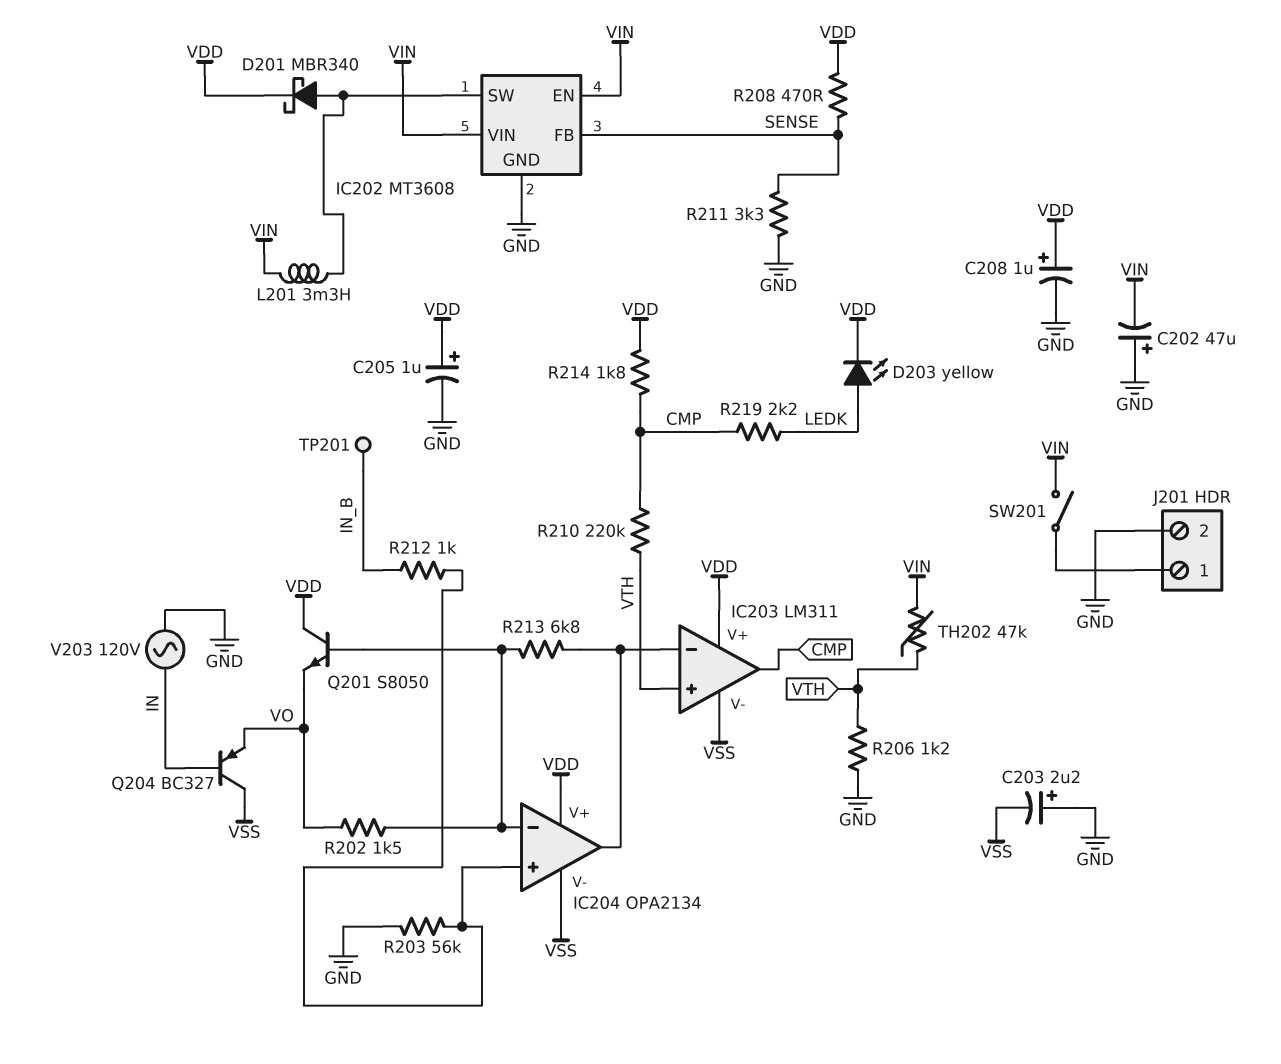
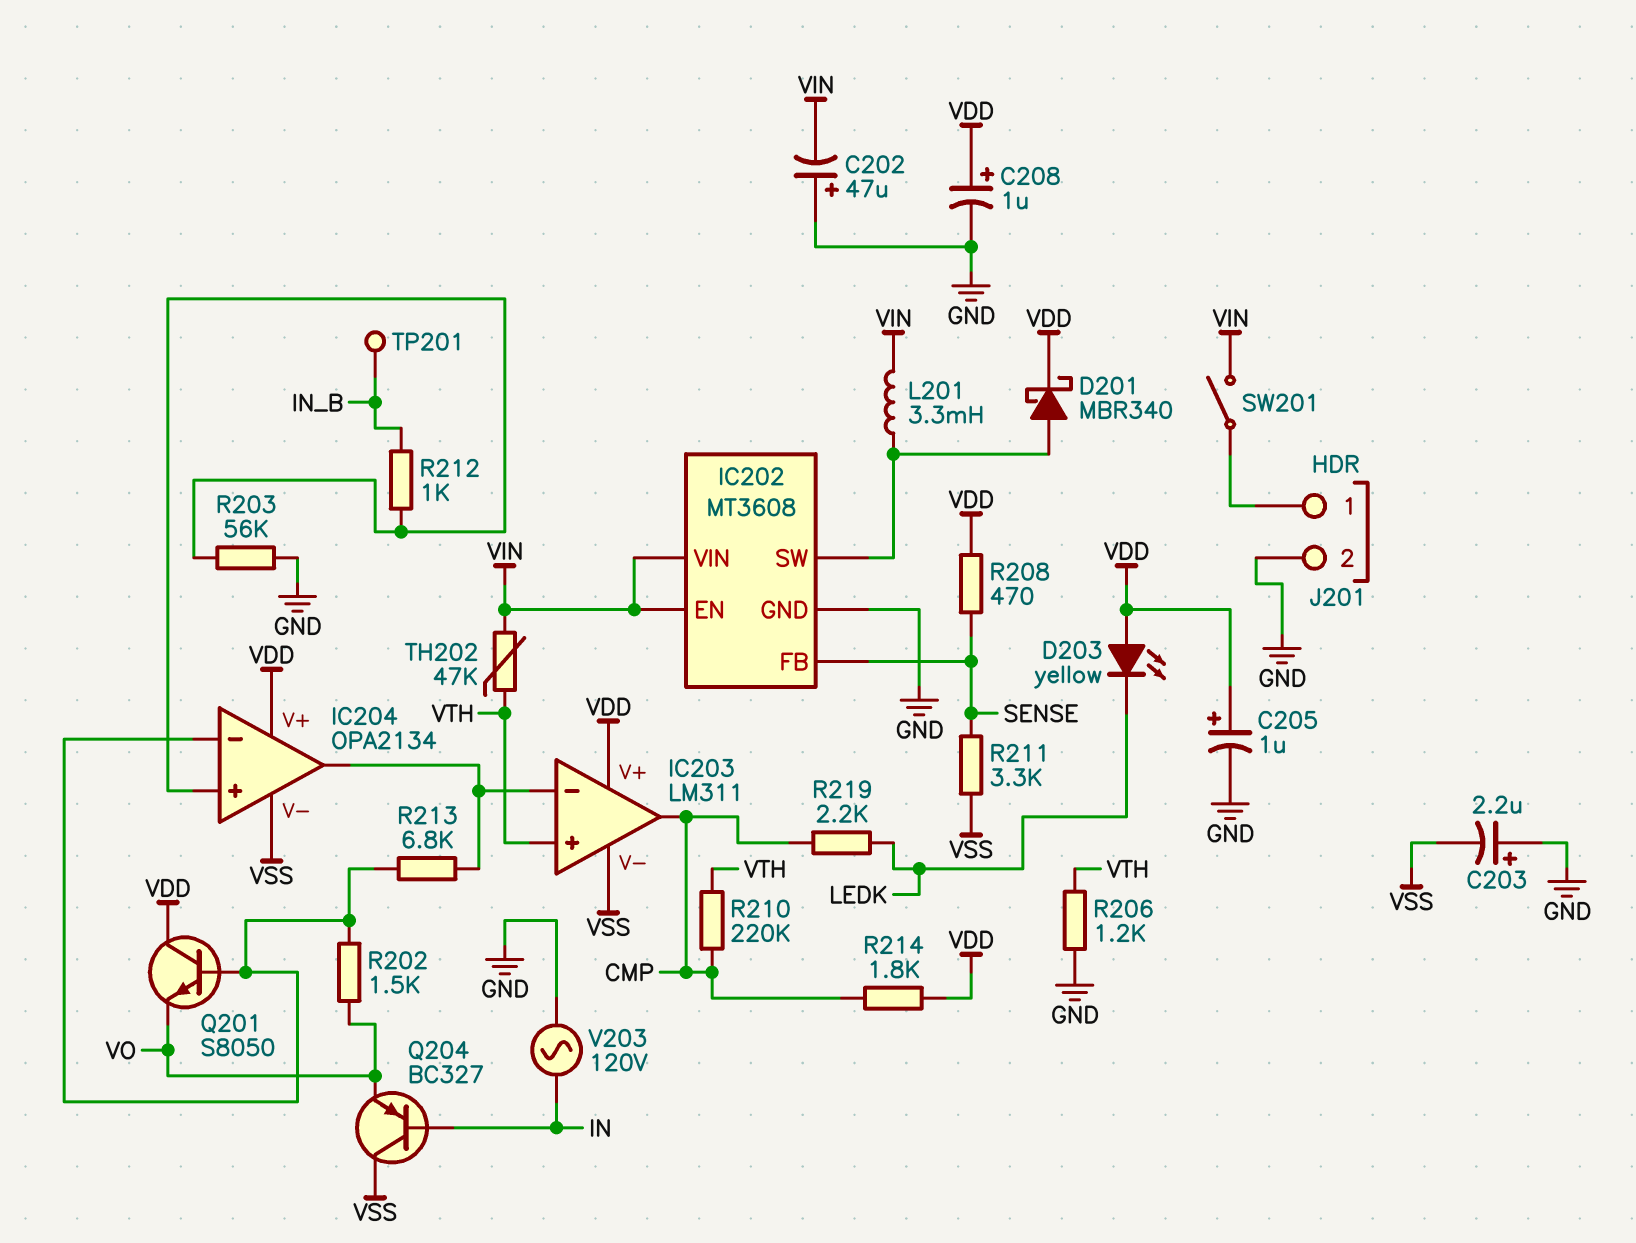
D203: LED yellow (A LEDK, K VDD) -> LED yellow (A VDD, K LEDK)
R211: 3.3k (GND, SENSE) -> 3.3k (SENSE, VSS)

